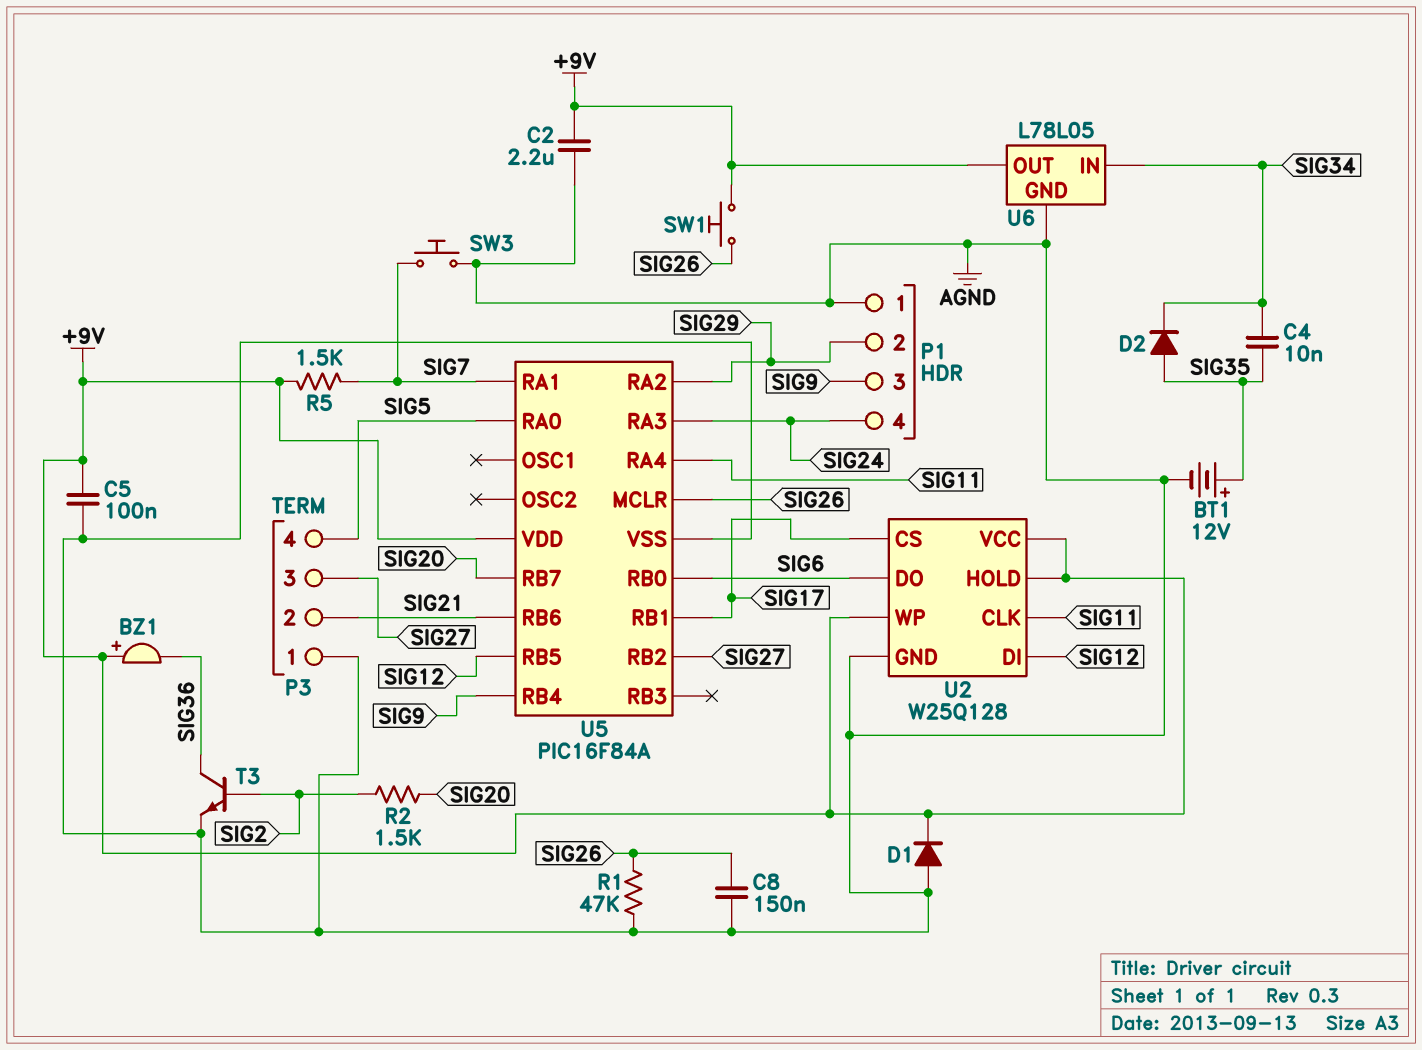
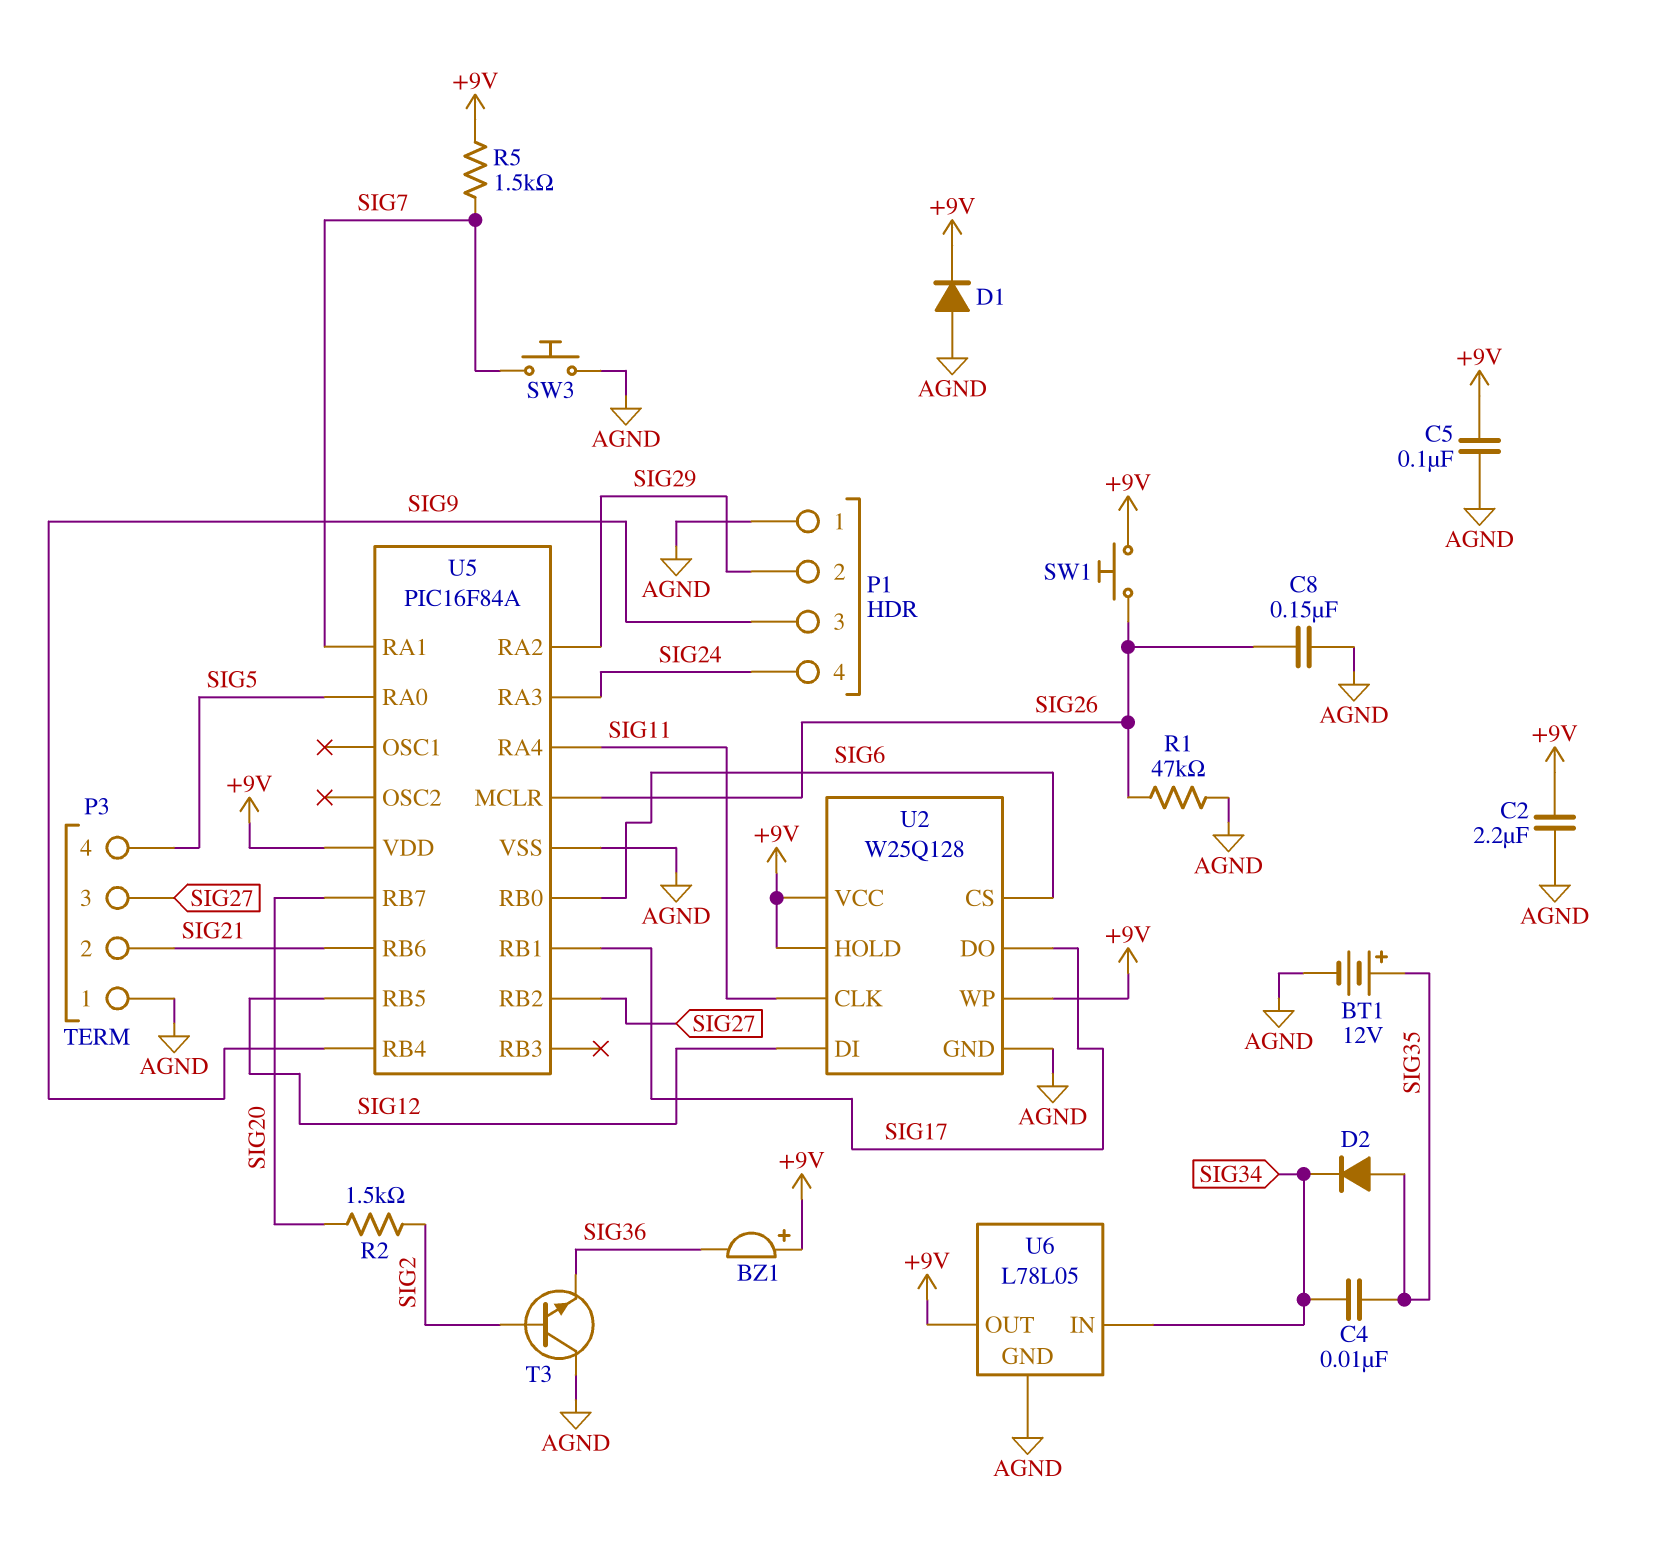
T3: NPN (B SIG2, C SIG36, E AGND) -> NPN (B SIG2, C AGND, E SIG36)
U2 pin CS: SIG17 -> SIG6
U2 pin DO: SIG6 -> SIG17

